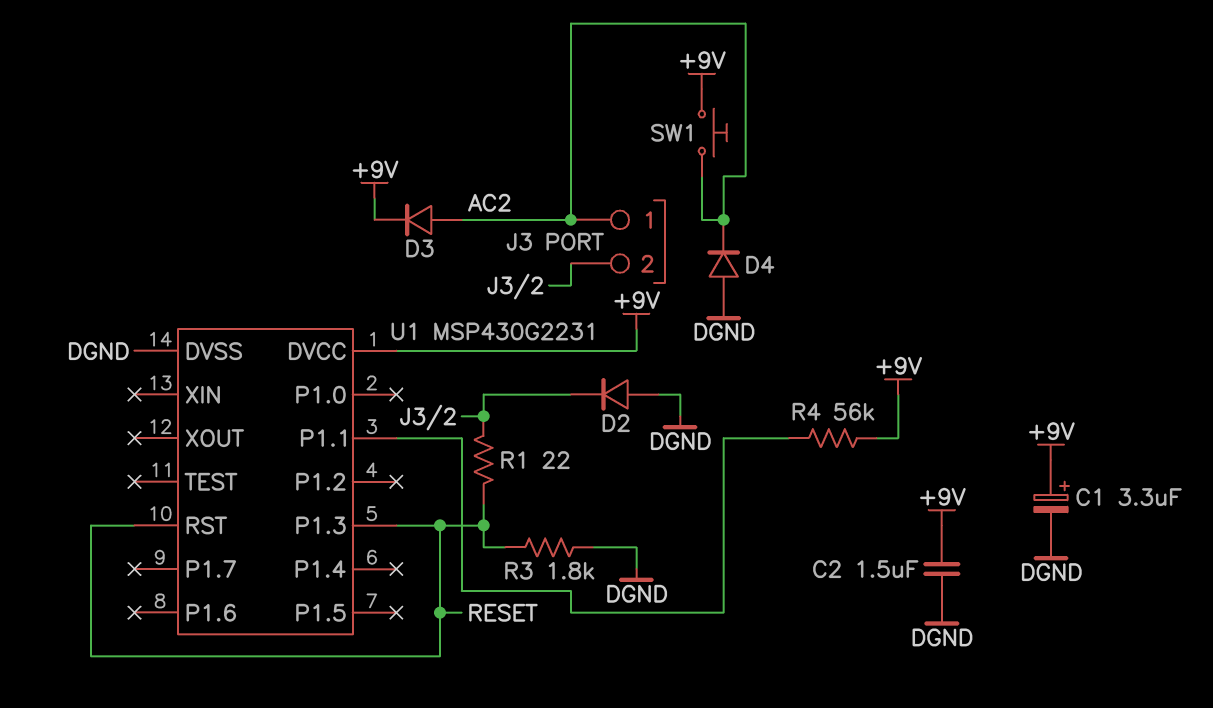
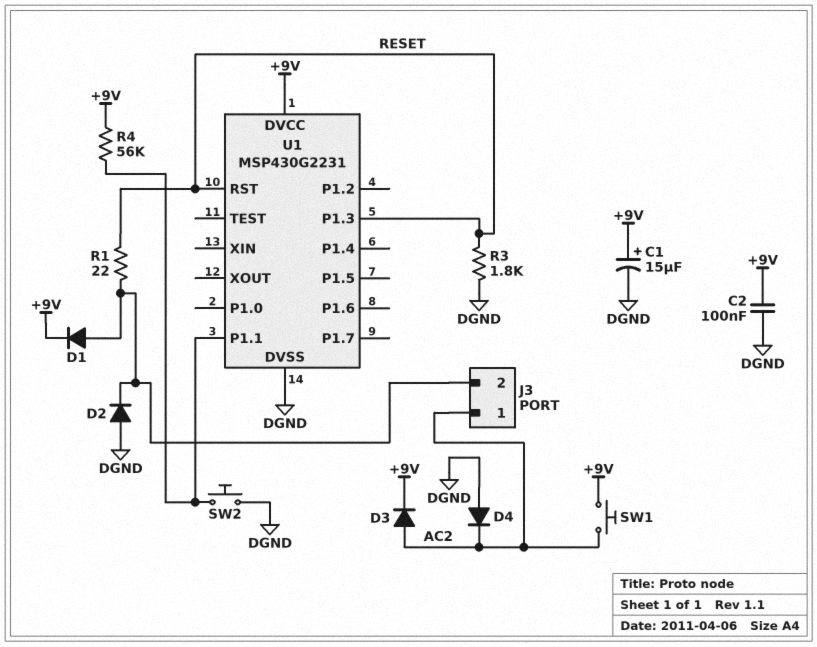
C1: 3.3uF (plus +9V, minus DGND) -> 15uF (plus +9V, minus DGND)
C2: 1.5uF (+9V, DGND) -> 100nF (+9V, DGND)
D1: none -> diode (A J3/2, K +9V)
SW2: none -> button (DGND, U1/P1.1)

